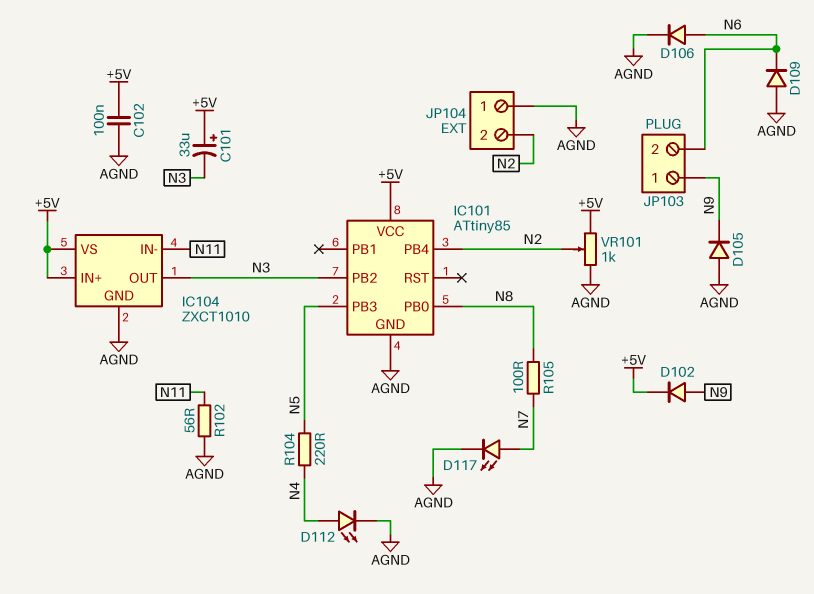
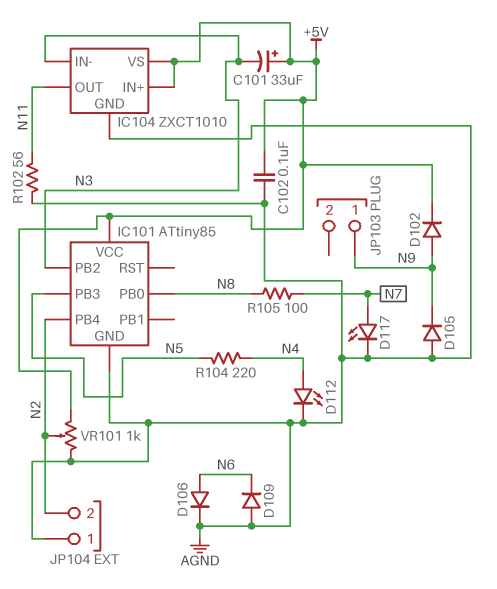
IC104 pin IN-: N11 -> N3
IC104 pin OUT: N3 -> N11
JP103 pin 2: N6 -> none

